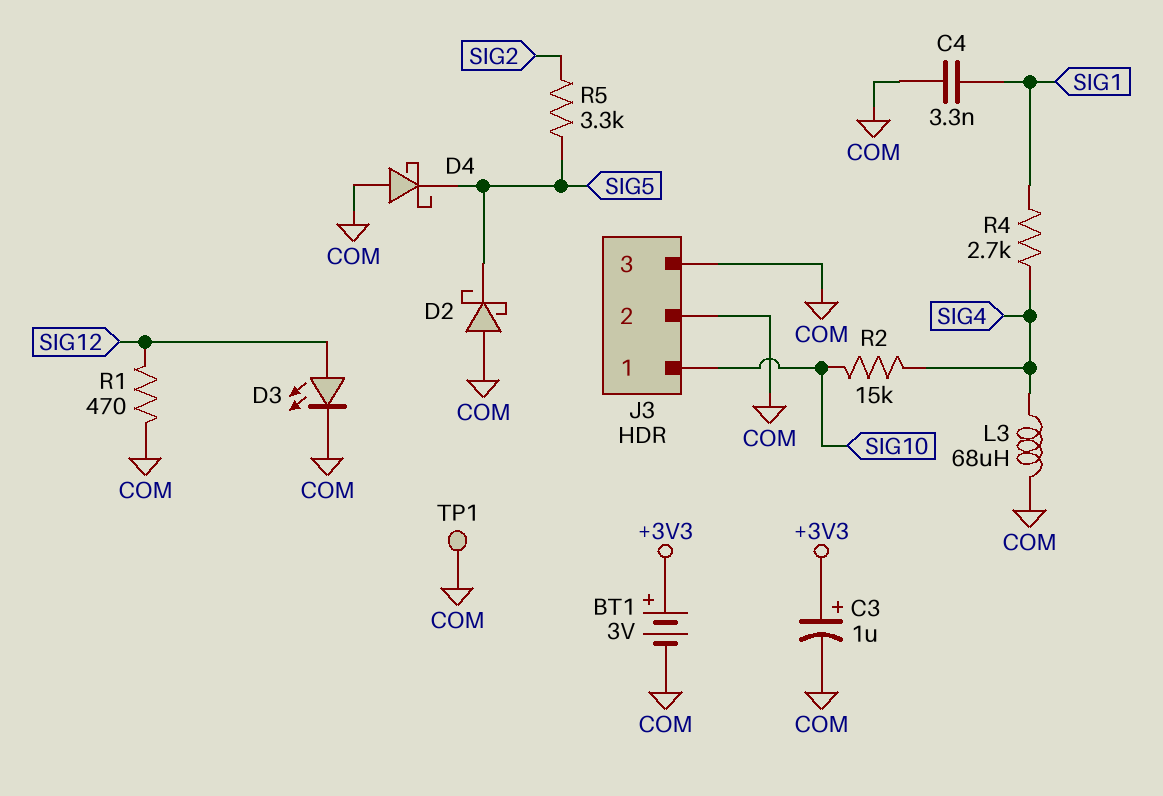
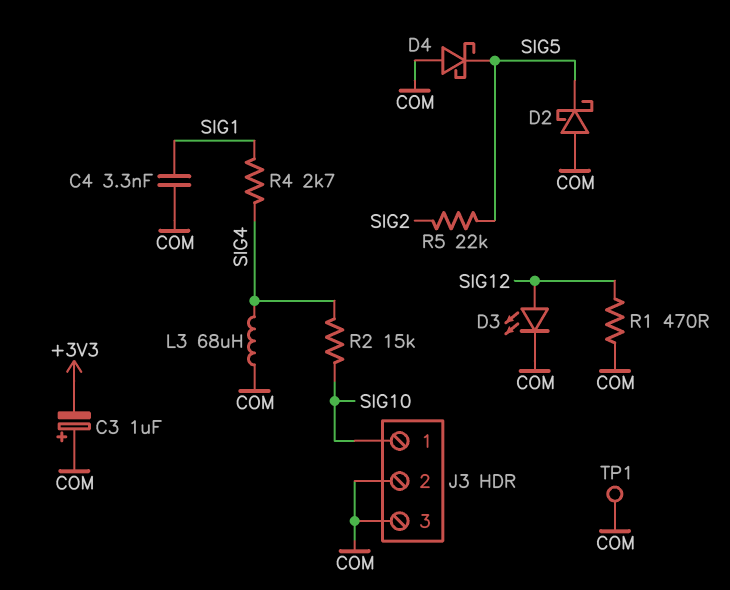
BT1: 3V (plus +3V3, minus COM) -> none
C3: 1uF (plus +3V3, minus COM) -> 1uF (plus COM, minus +3V3)
R5: 3.3k (SIG2, SIG5) -> 22k (SIG2, SIG5)

